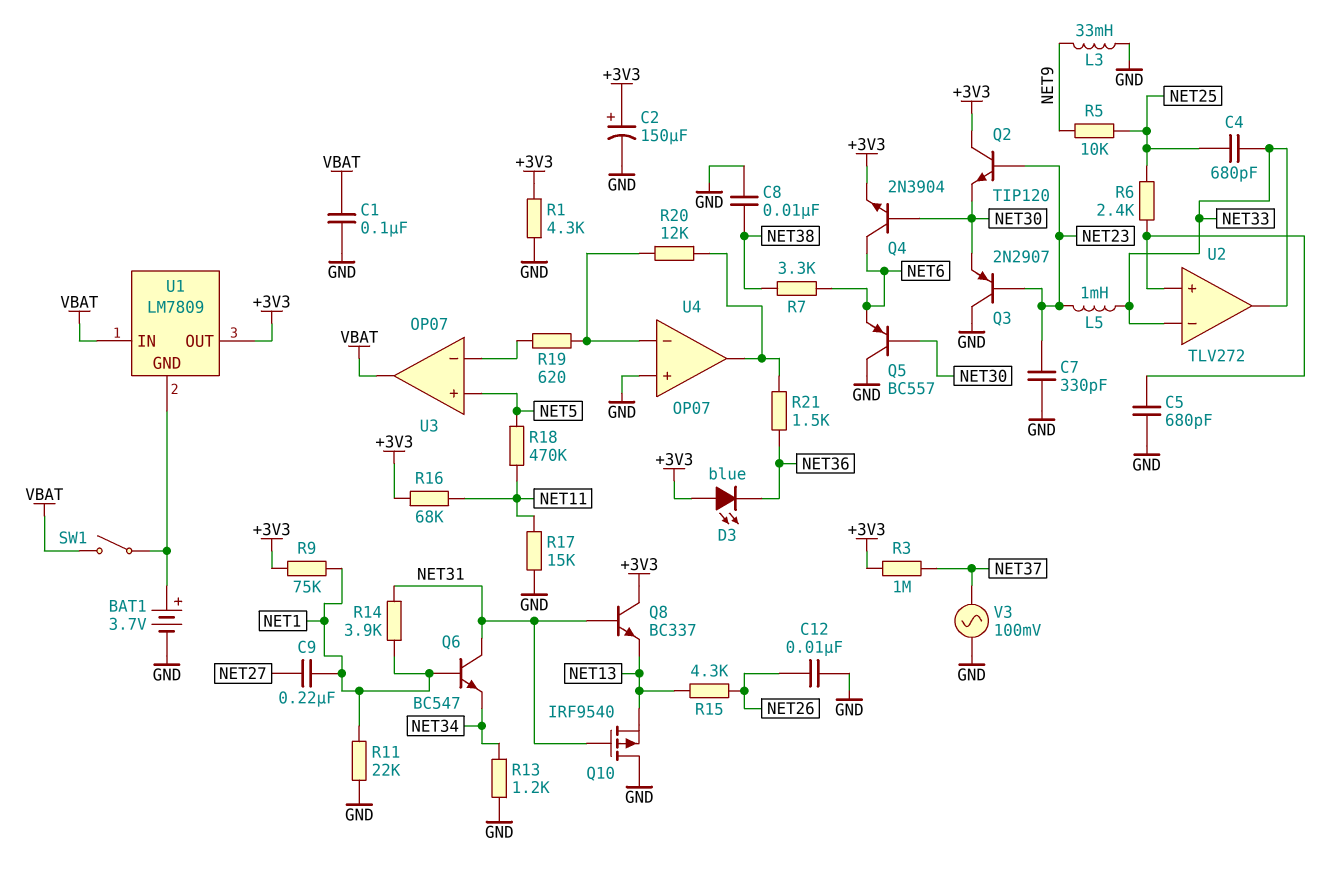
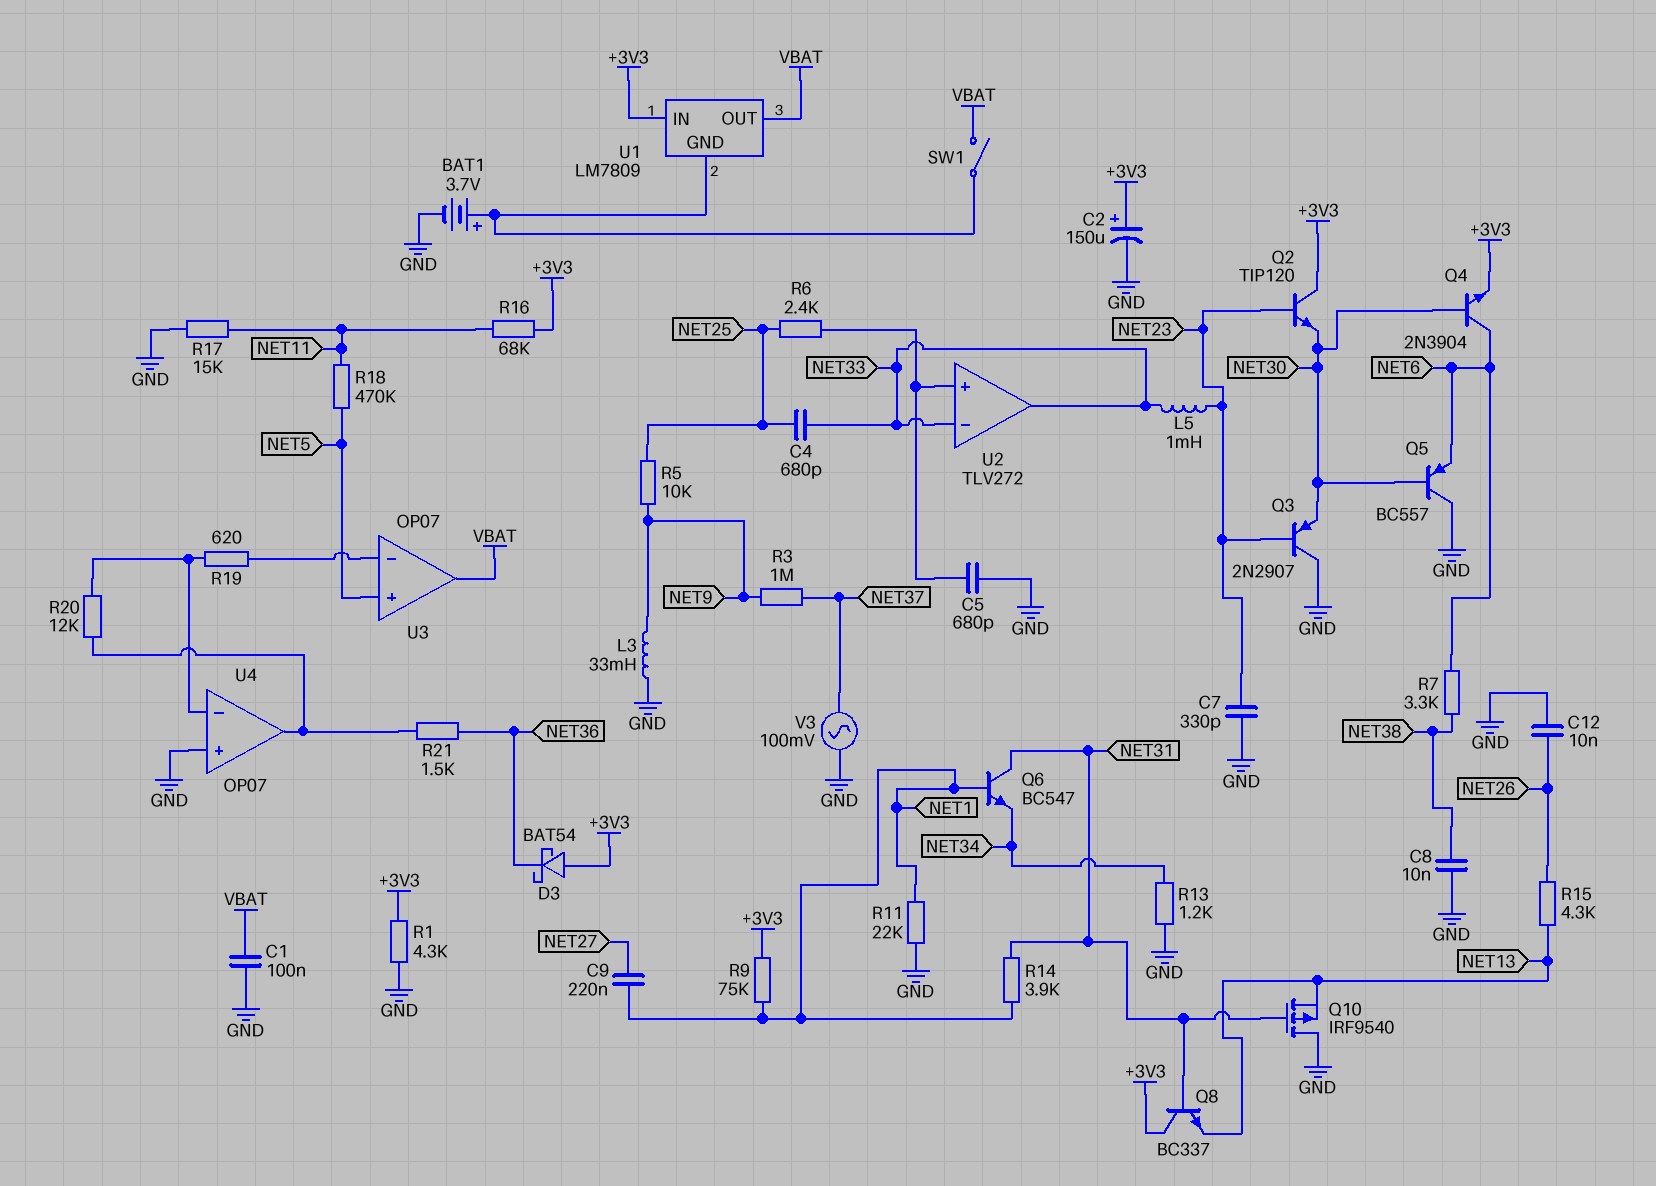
D3: LED blue (A +3V3, K NET36) -> schottky BAT54 (A +3V3, K NET36)
R3: 1M (+3V3, NET37) -> 1M (NET9, NET37)
U1 pin IN: VBAT -> +3V3
U1 pin OUT: +3V3 -> VBAT

